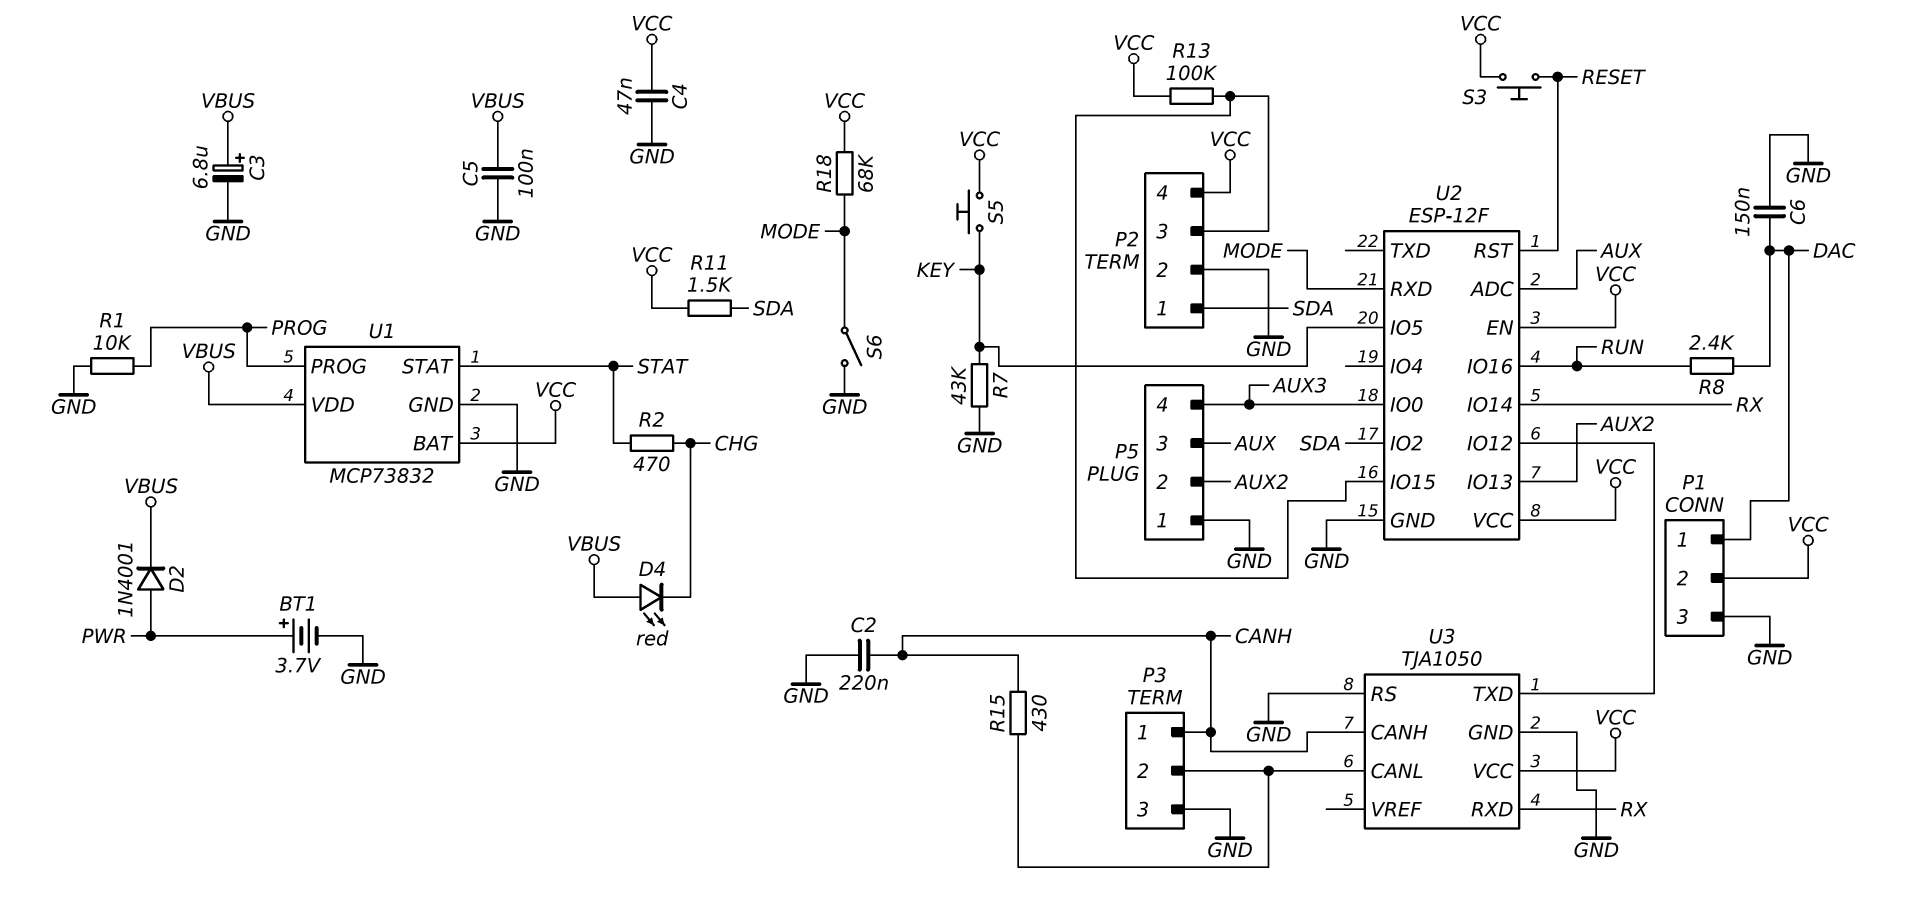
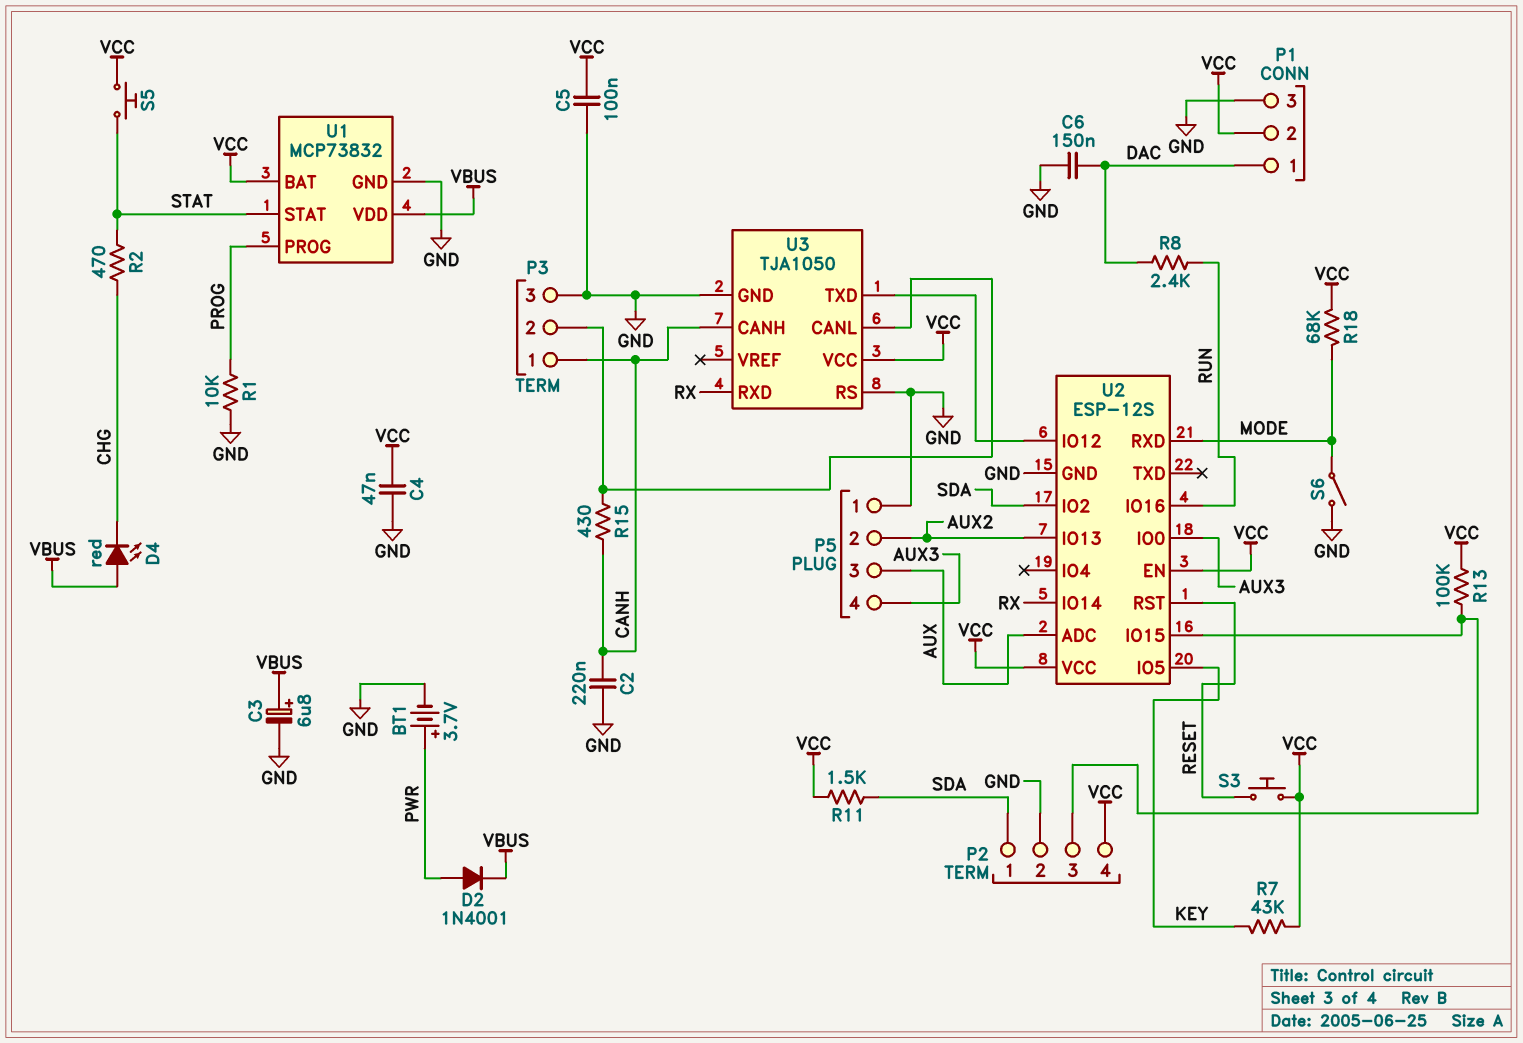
C5: 100nF (GND, VBUS) -> 100nF (GND, VCC)
R7: 43k (GND, KEY) -> 43k (KEY, VCC)
S5: button (KEY, VCC) -> button (STAT, VCC)
U2: ESP-12F -> ESP-12S

